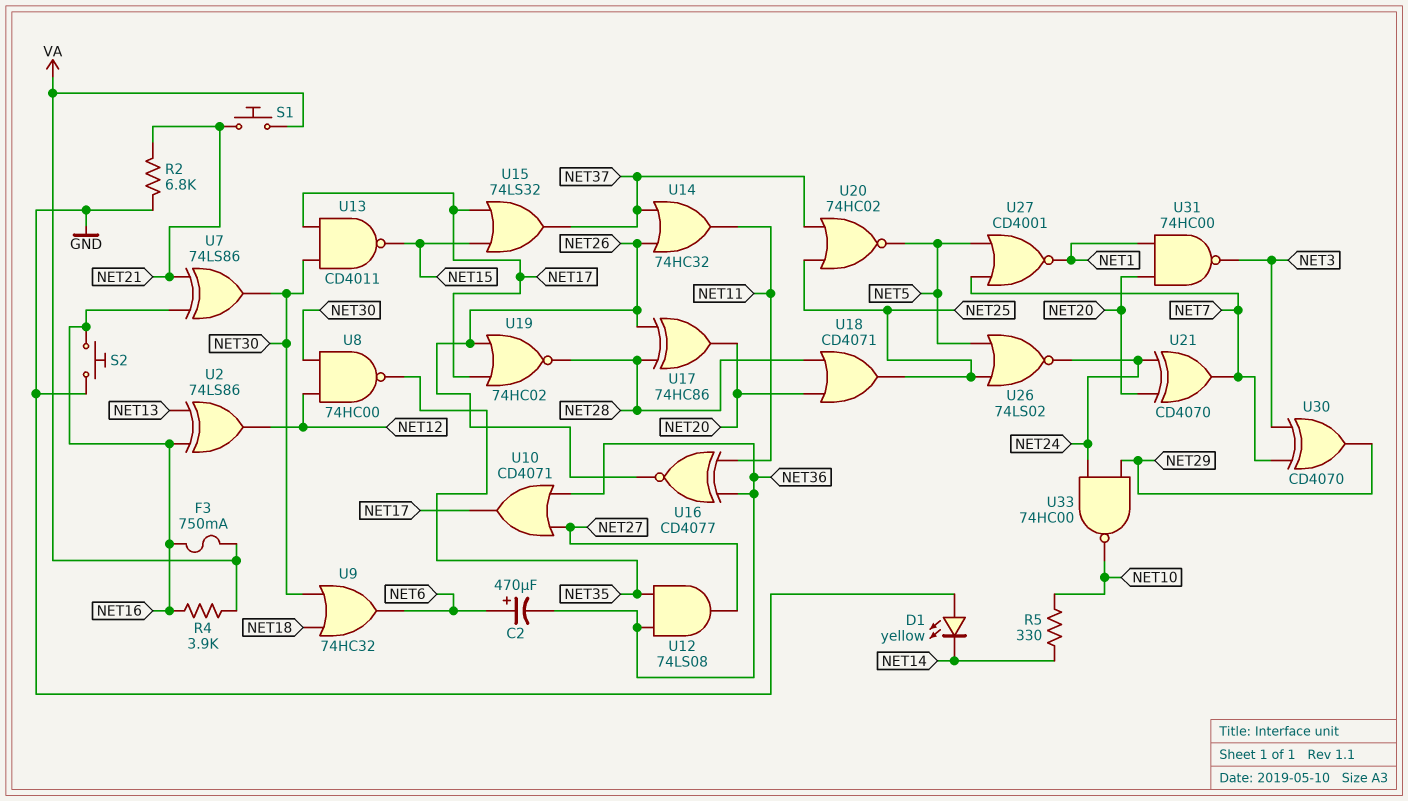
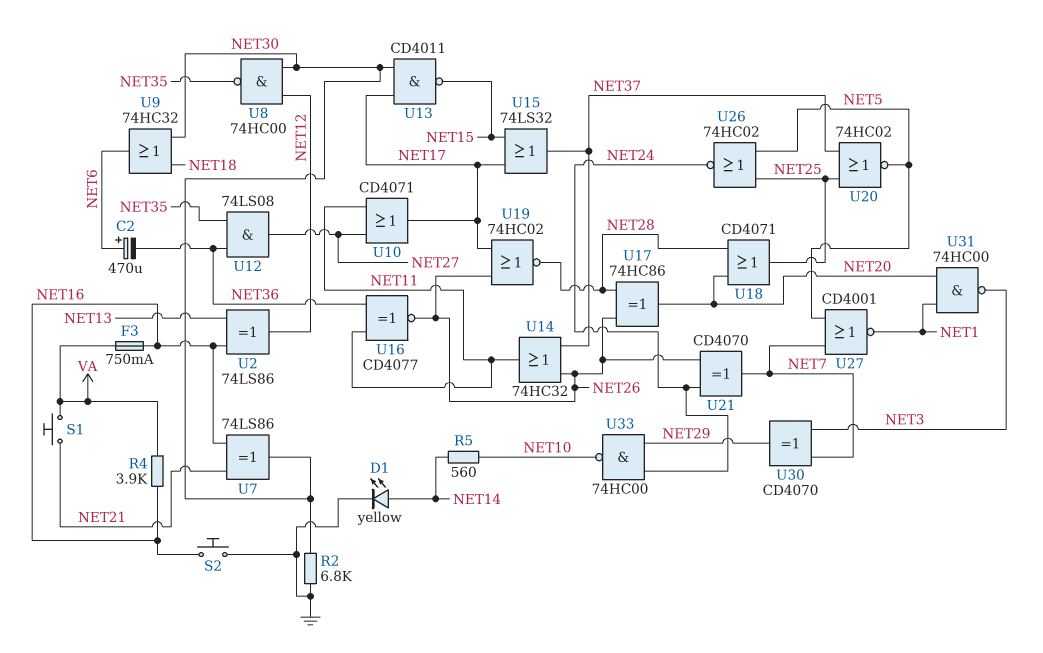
D1: LED yellow (A GND, K NET14) -> LED yellow (A NET14, K GND)
R2: 6.8k (GND, NET21) -> 6.8k (GND, NET30)
R5: 330 (NET10, NET14) -> 560 (NET10, NET14)
U10: OR CD4071 (in NET27, in NET36, out NET17) -> OR CD4071 (in NET11, in NET27, out NET17)
U21: XOR CD4070 (in NET20, in NET24, out NET7) -> XOR CD4070 (in NET24, in NET26, out NET7)
U26: NOR 74LS02 (in NET5, in NET25, out NET24) -> NOR 74HC02 (in NET5, in NET25, out NET24)

